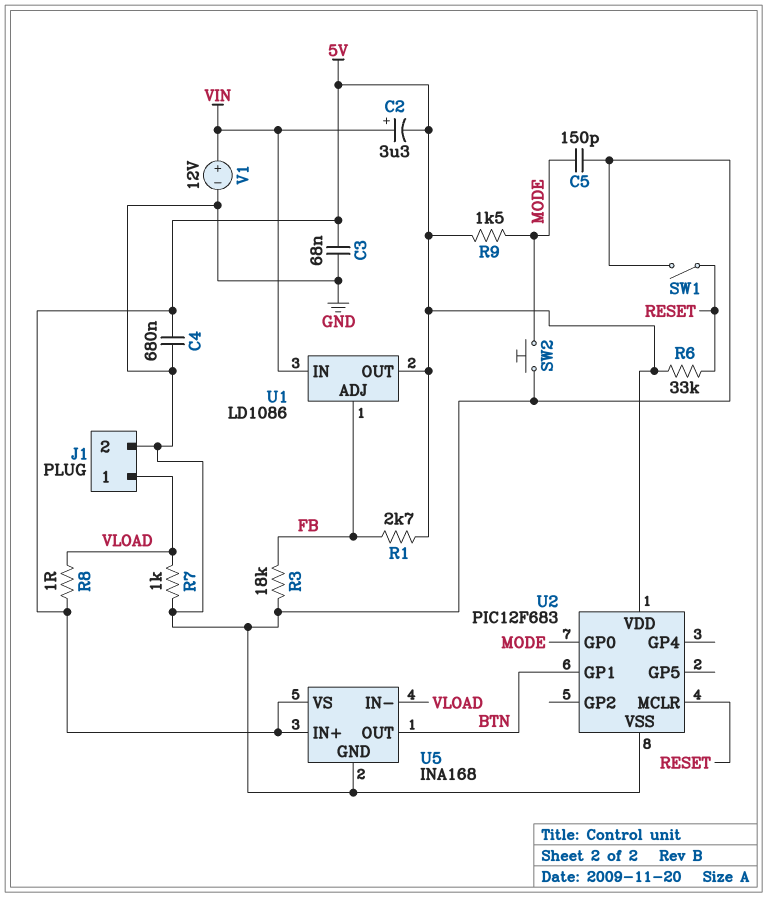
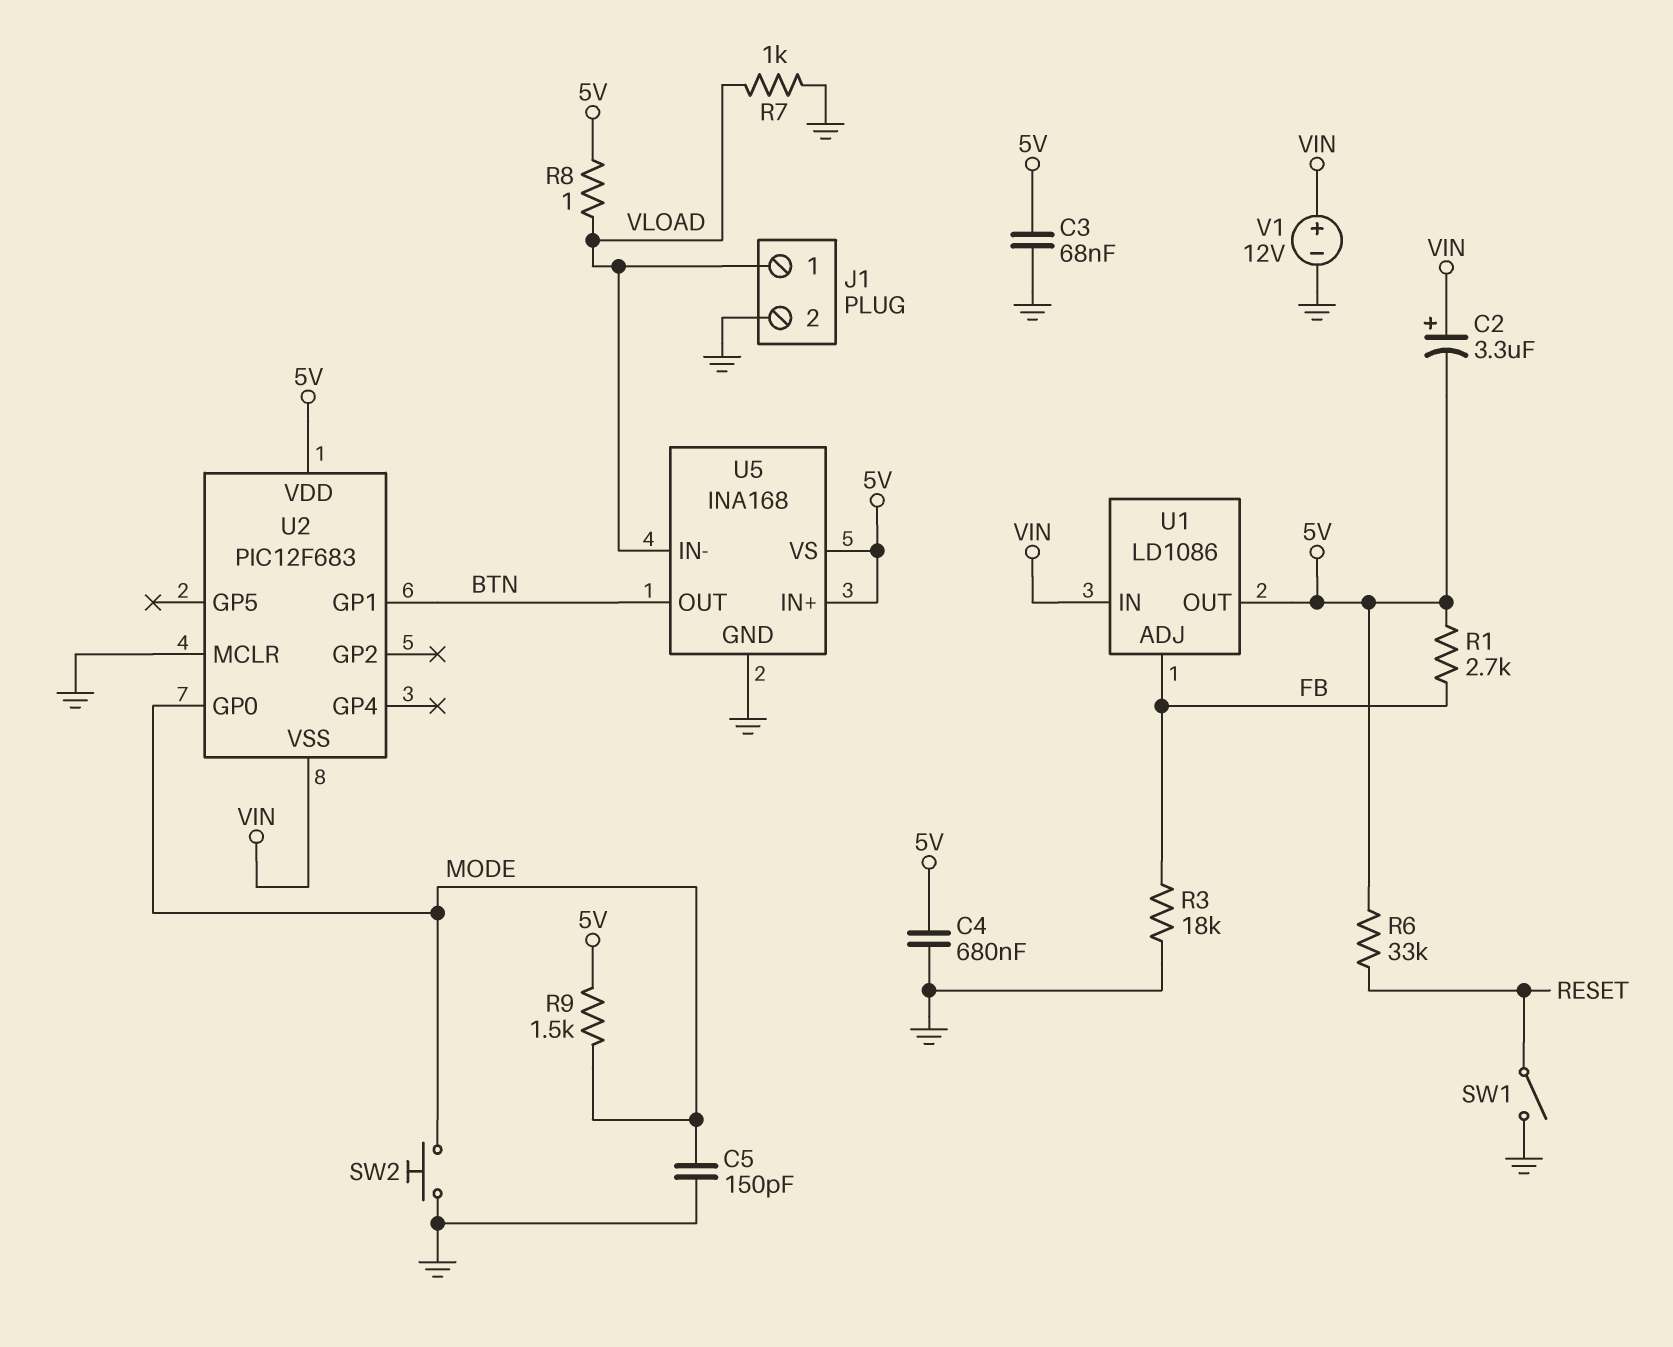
U2 pin MCLR: RESET -> GND
U2 pin VSS: GND -> VIN

